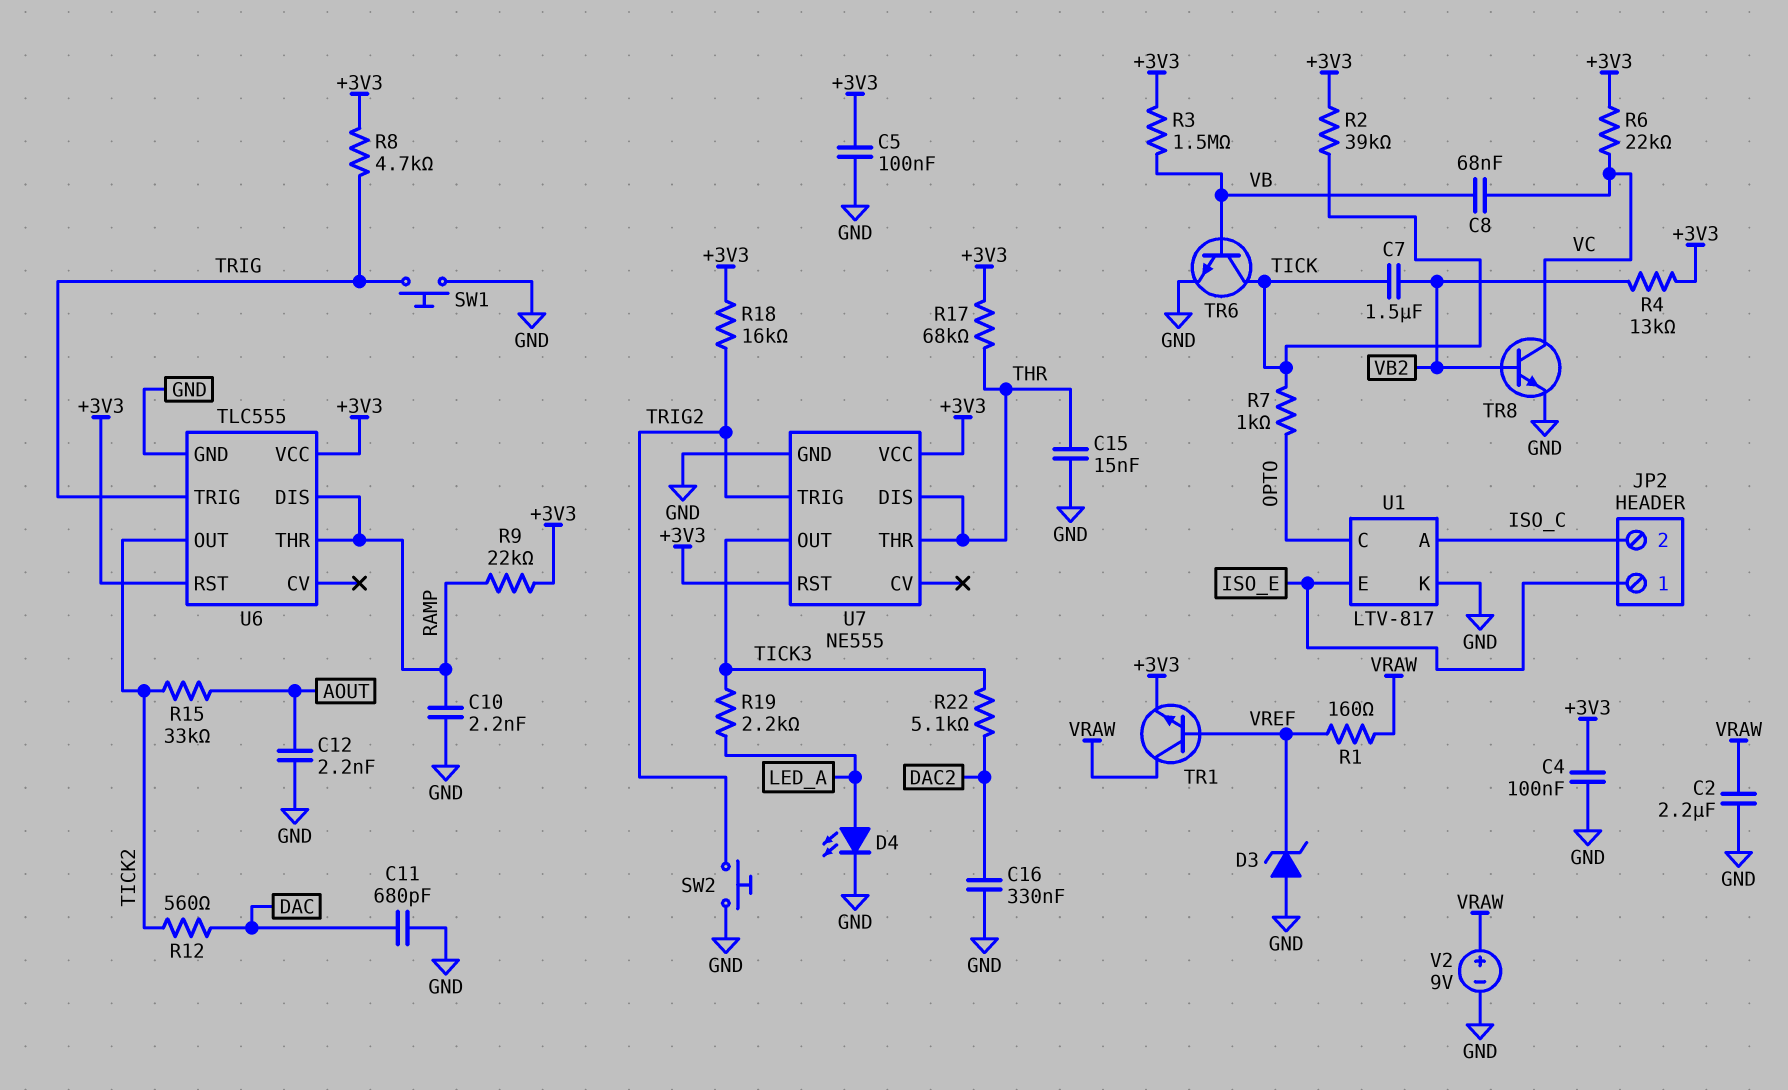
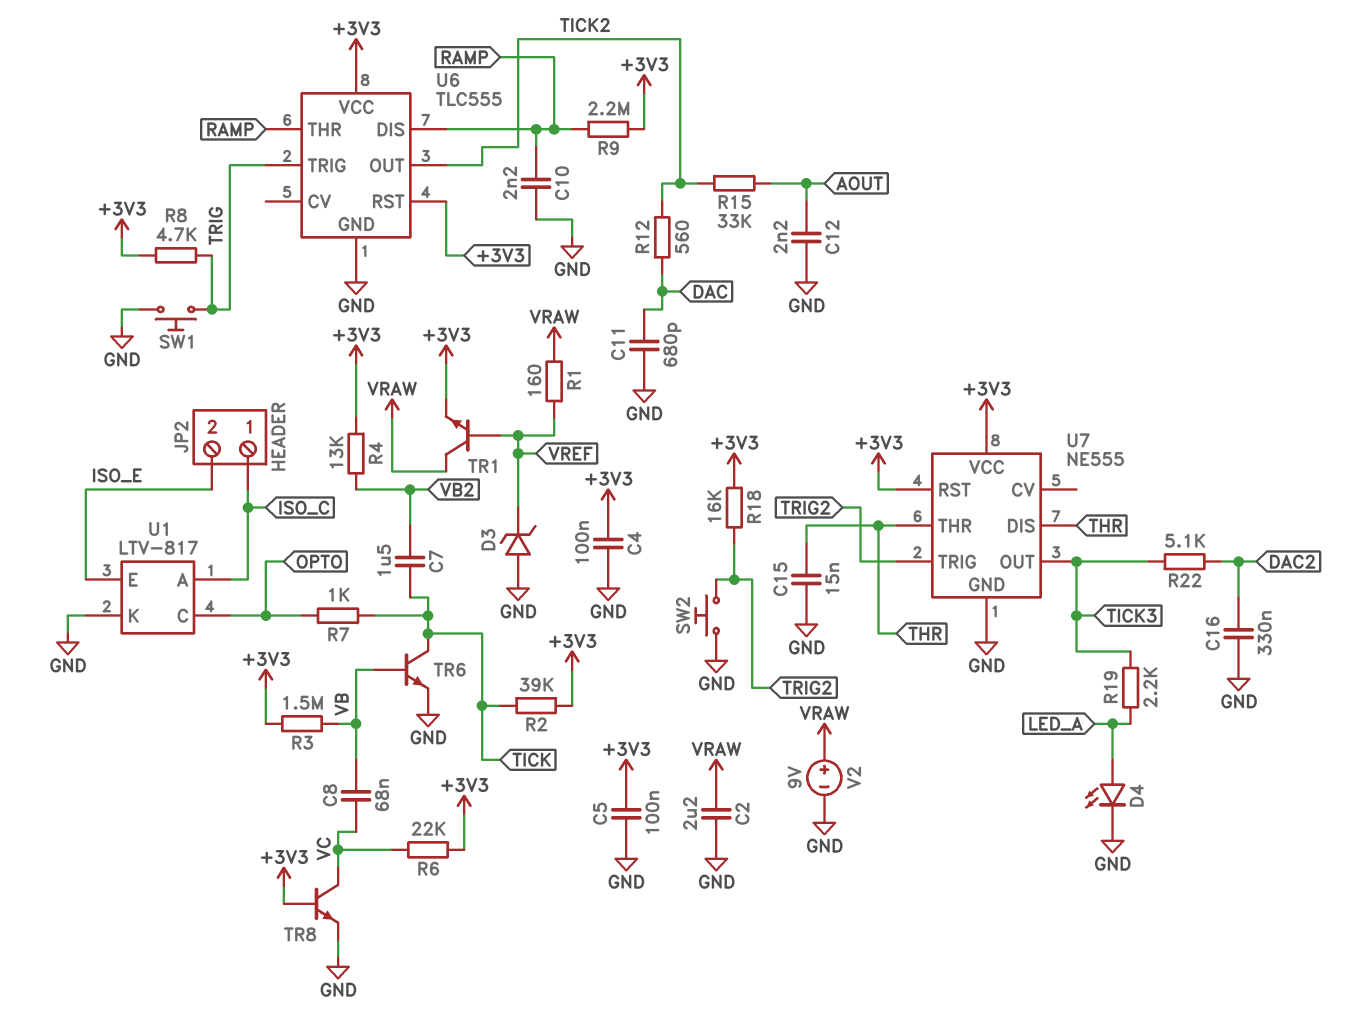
JP2 pin 1: ISO_E -> ISO_C
JP2 pin 2: ISO_C -> ISO_E
R9: 22k (+3V3, RAMP) -> 2.2M (+3V3, RAMP)
R17: 68k (+3V3, THR) -> none
TR8: NPN (B VB2, C VC, E GND) -> NPN (B +3V3, C VC, E GND)

